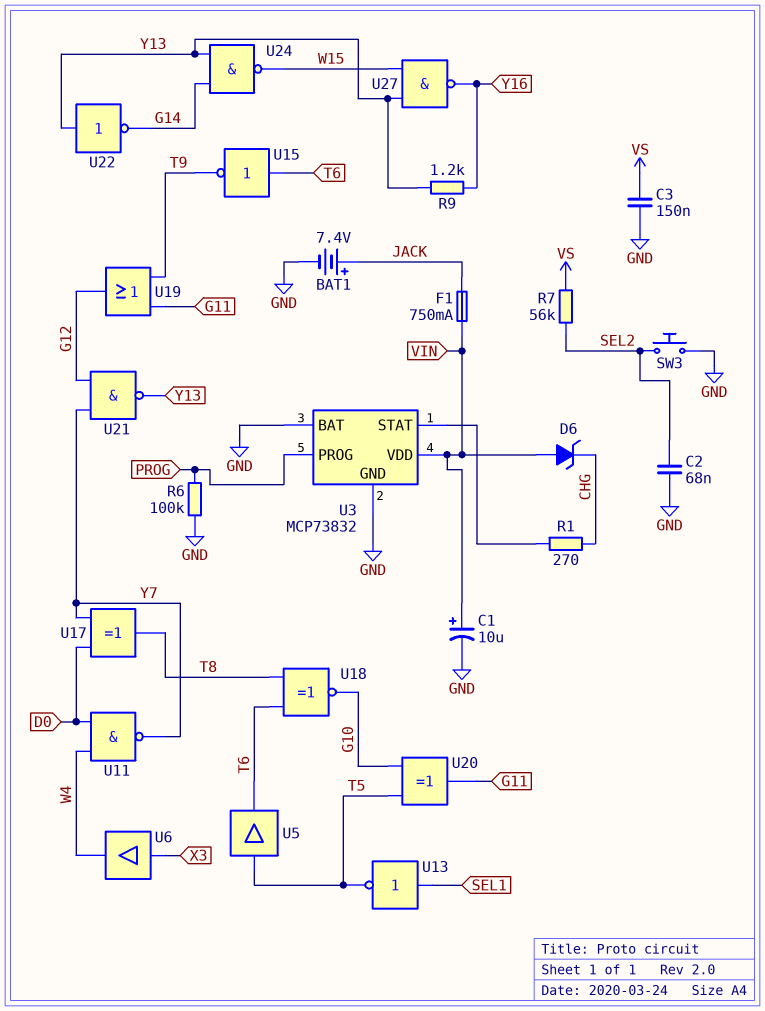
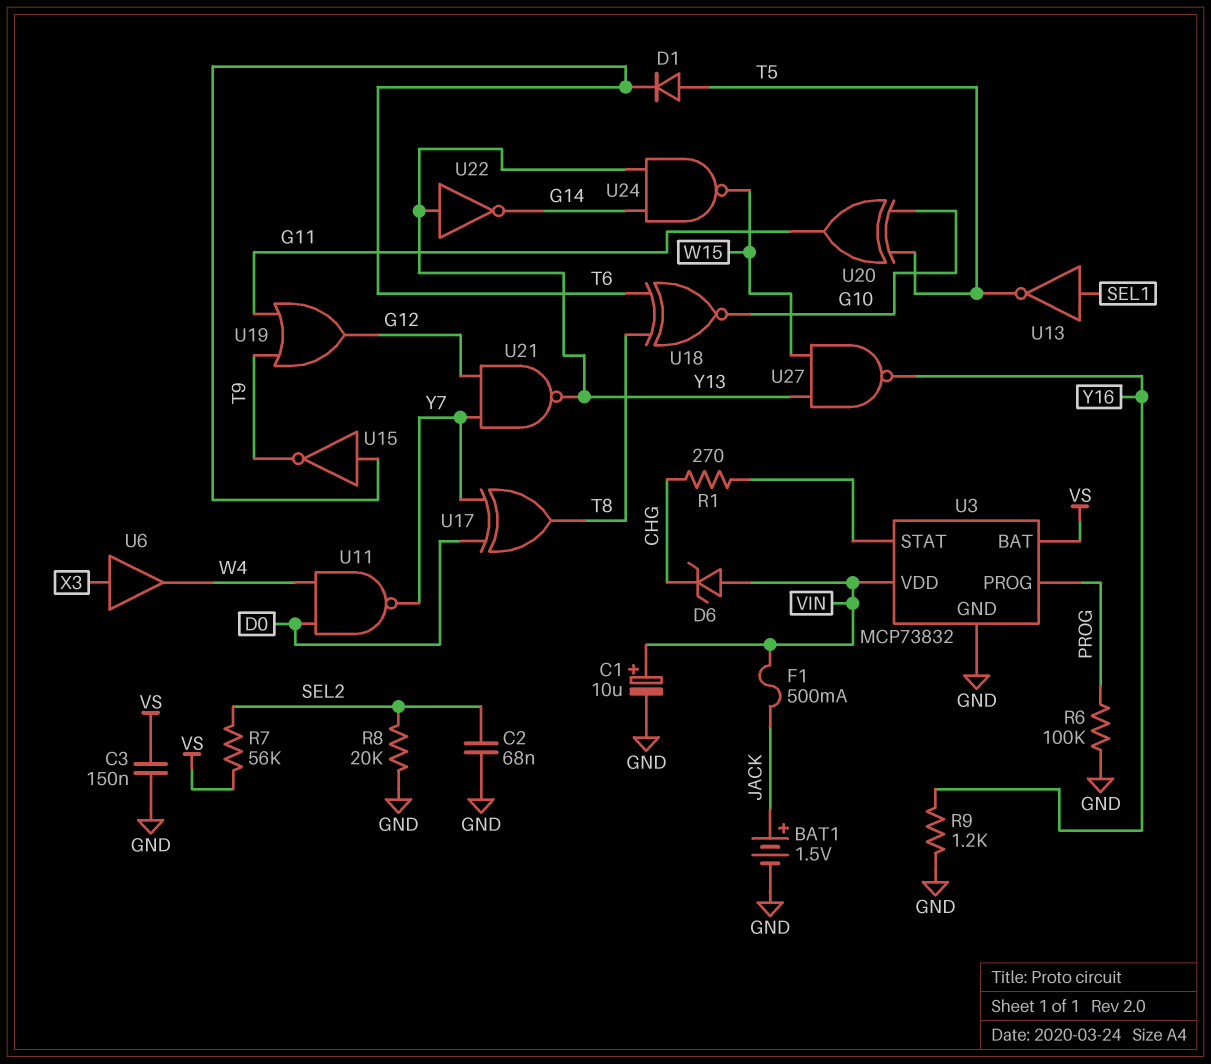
BAT1: 7.4V (plus JACK, minus GND) -> 1.5V (plus JACK, minus GND)
D1: none -> diode (A T5, K T6)
F1: 750mA (JACK, VIN) -> 500mA (JACK, VIN)
R8: none -> 20k (GND, SEL2)
R9: 1.2k (Y13, Y16) -> 1.2k (GND, Y16)
SW3: button (GND, SEL2) -> none
U3 pin BAT: GND -> VS
U5: buffer (in T5, out T6) -> none

